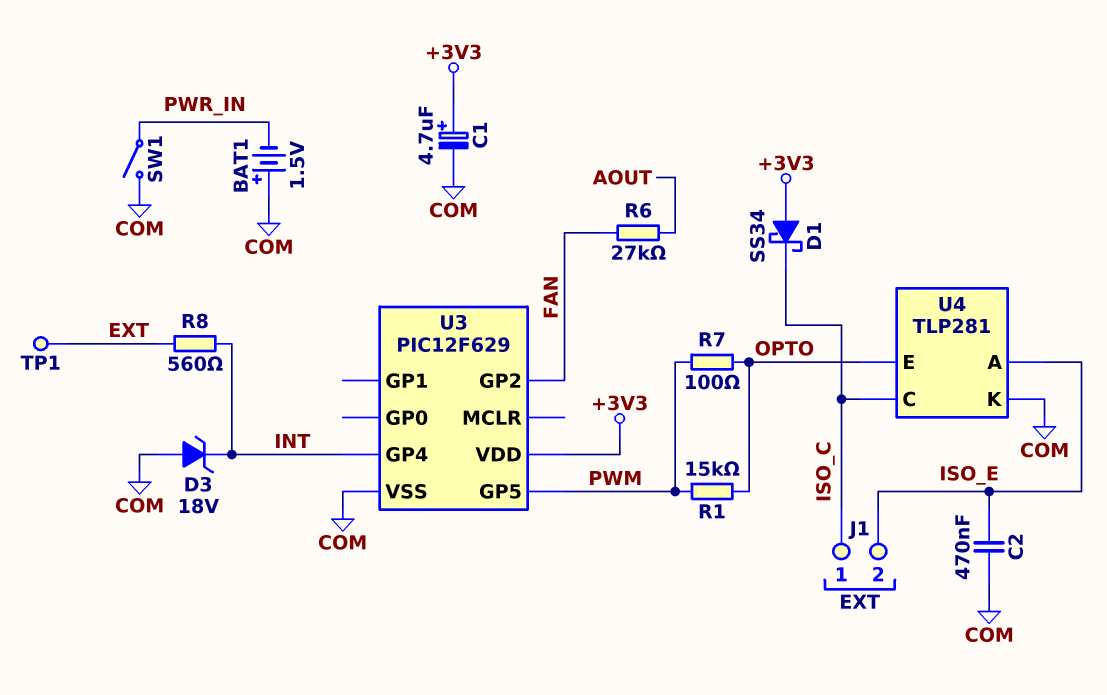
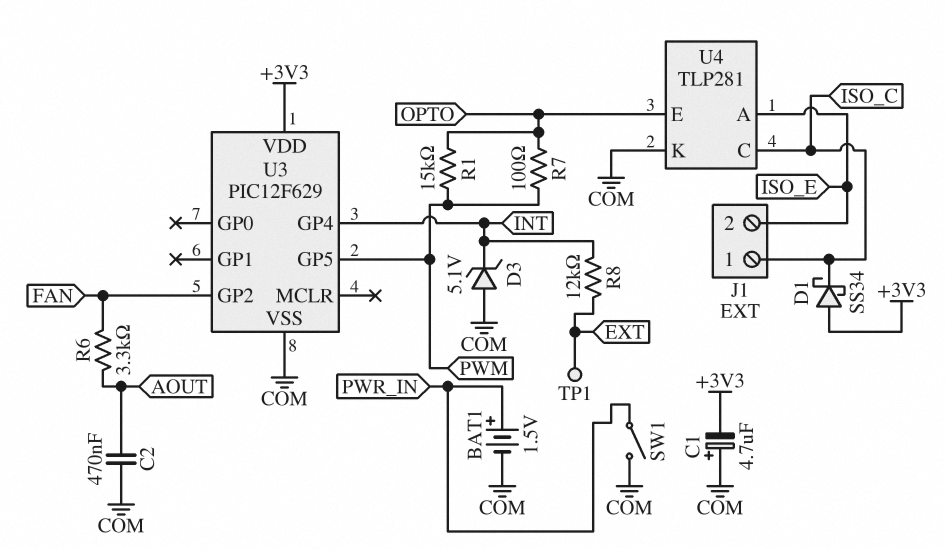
BAT1: 1.5V (plus COM, minus PWR_IN) -> 1.5V (plus PWR_IN, minus COM)
C1: 4.7uF (plus +3V3, minus COM) -> 4.7uF (plus COM, minus +3V3)
C2: 470nF (COM, ISO_E) -> 470nF (AOUT, COM)
D3: zener 18V (A COM, K INT) -> zener 5.1V (A COM, K INT)
R6: 27k (AOUT, FAN) -> 3.3k (AOUT, FAN)
R8: 560 (EXT, INT) -> 12k (EXT, INT)

